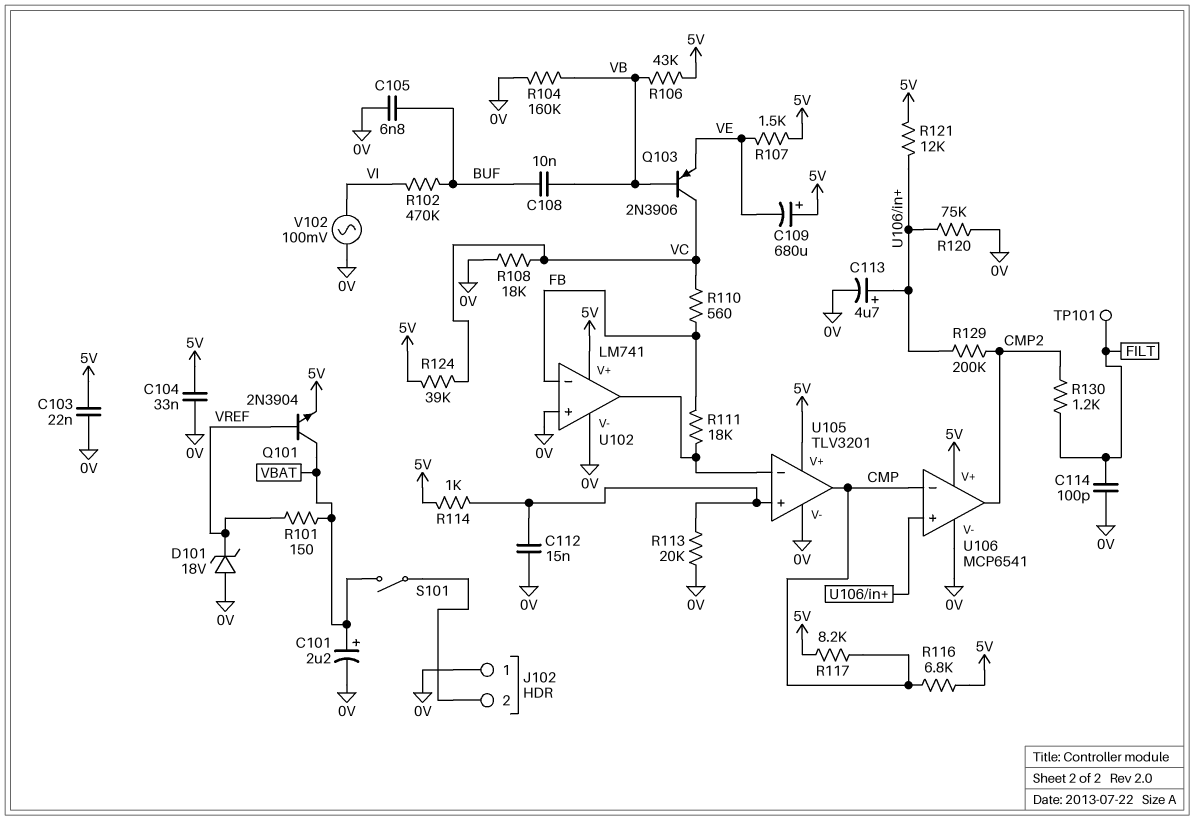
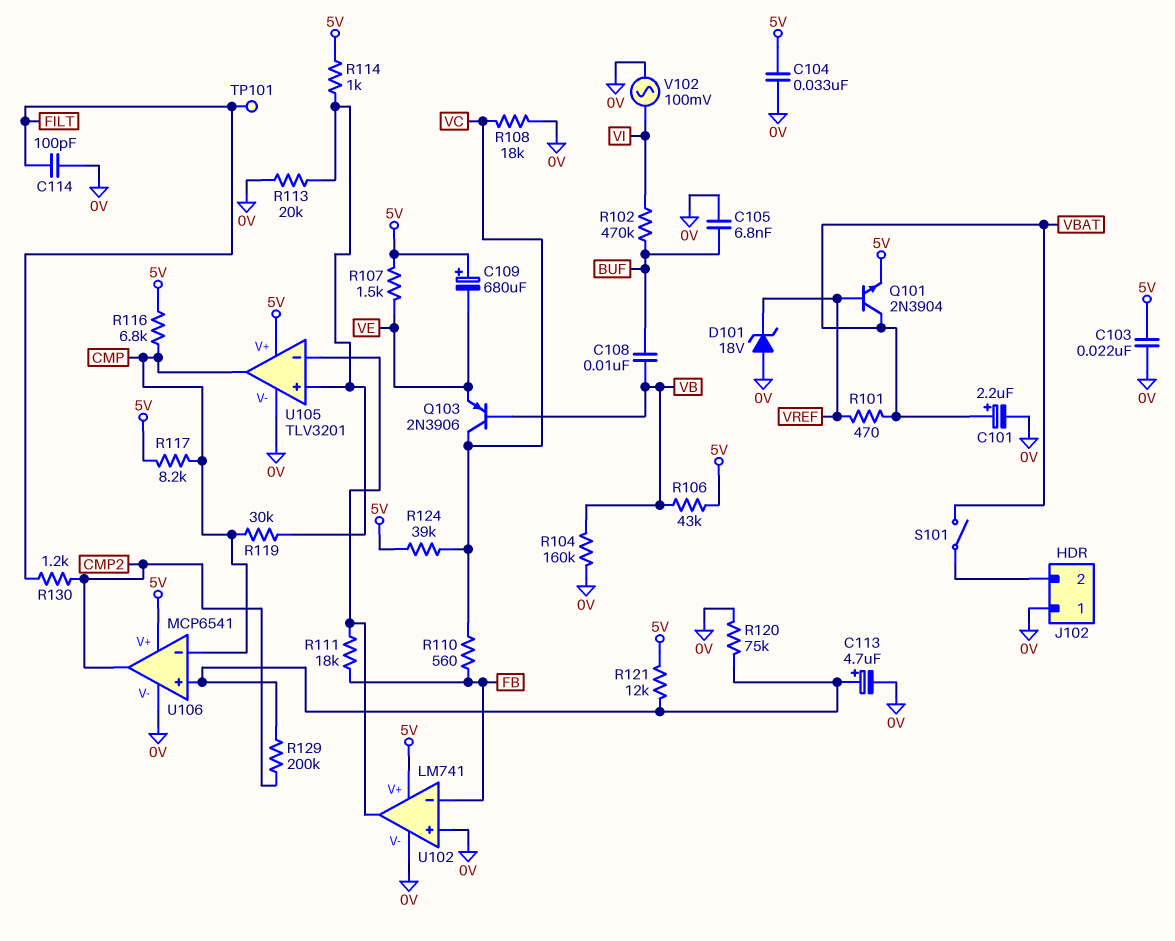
C112: 15nF (0V, U105/in+) -> none
R101: 150 (VBAT, VREF) -> 470 (VBAT, VREF)
R119: none -> 30k (CMP, U105/in+)

